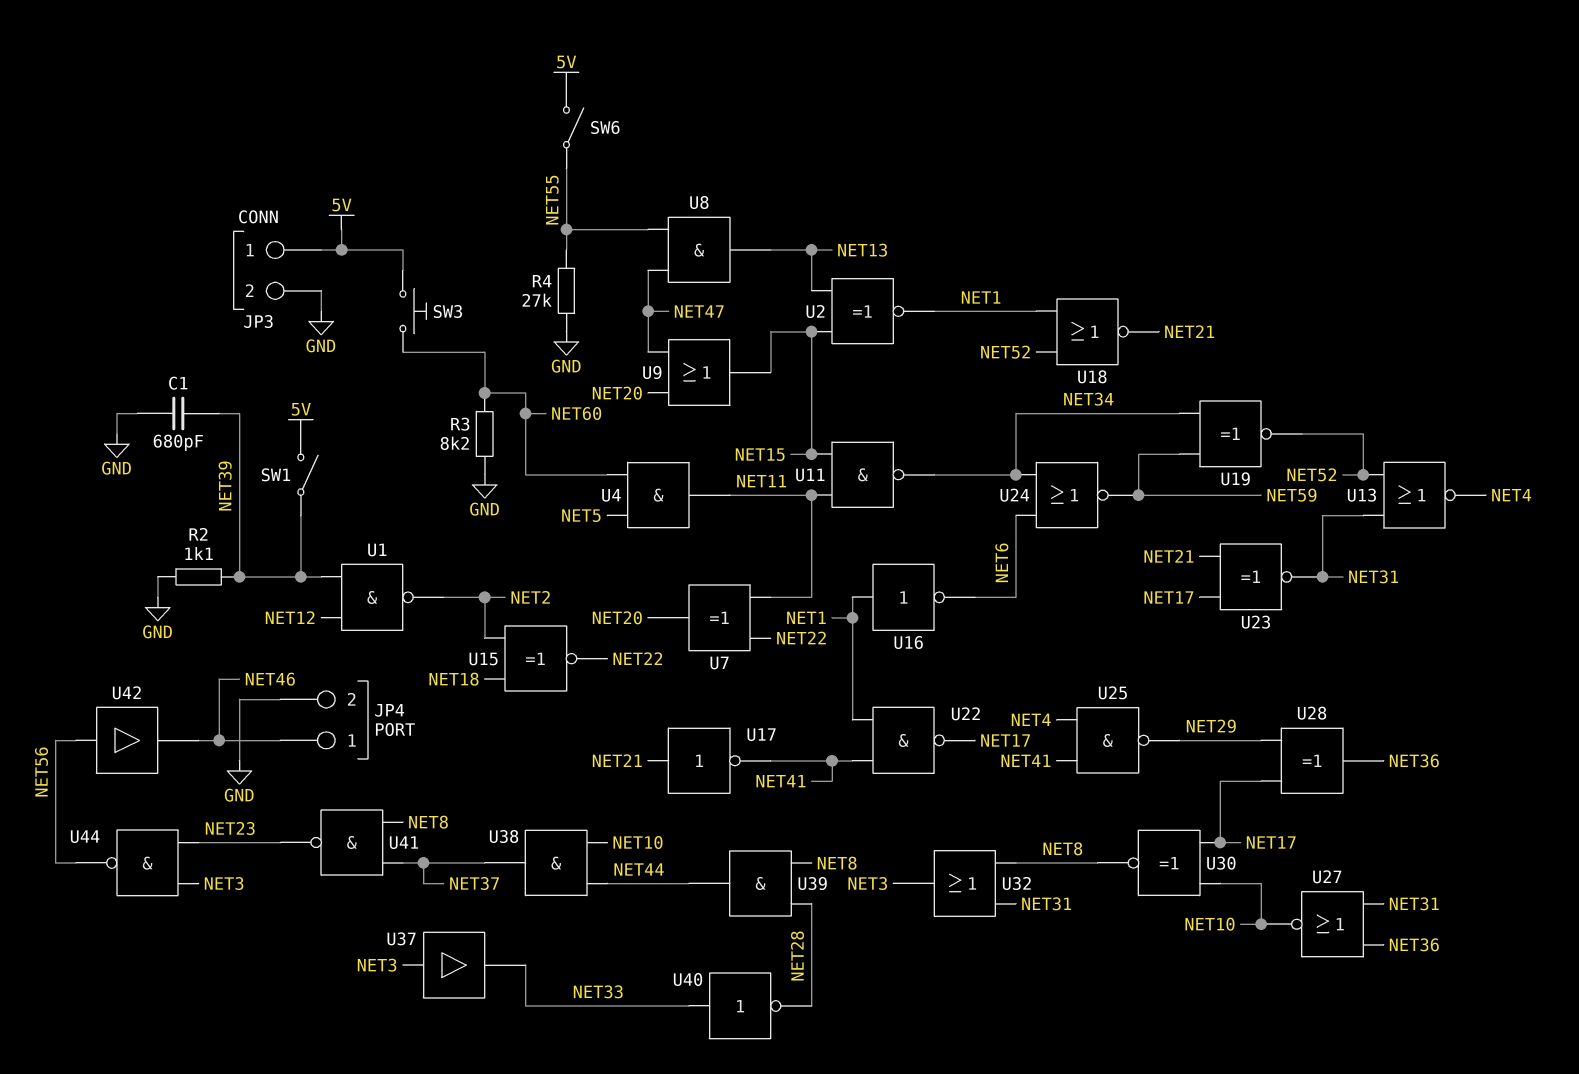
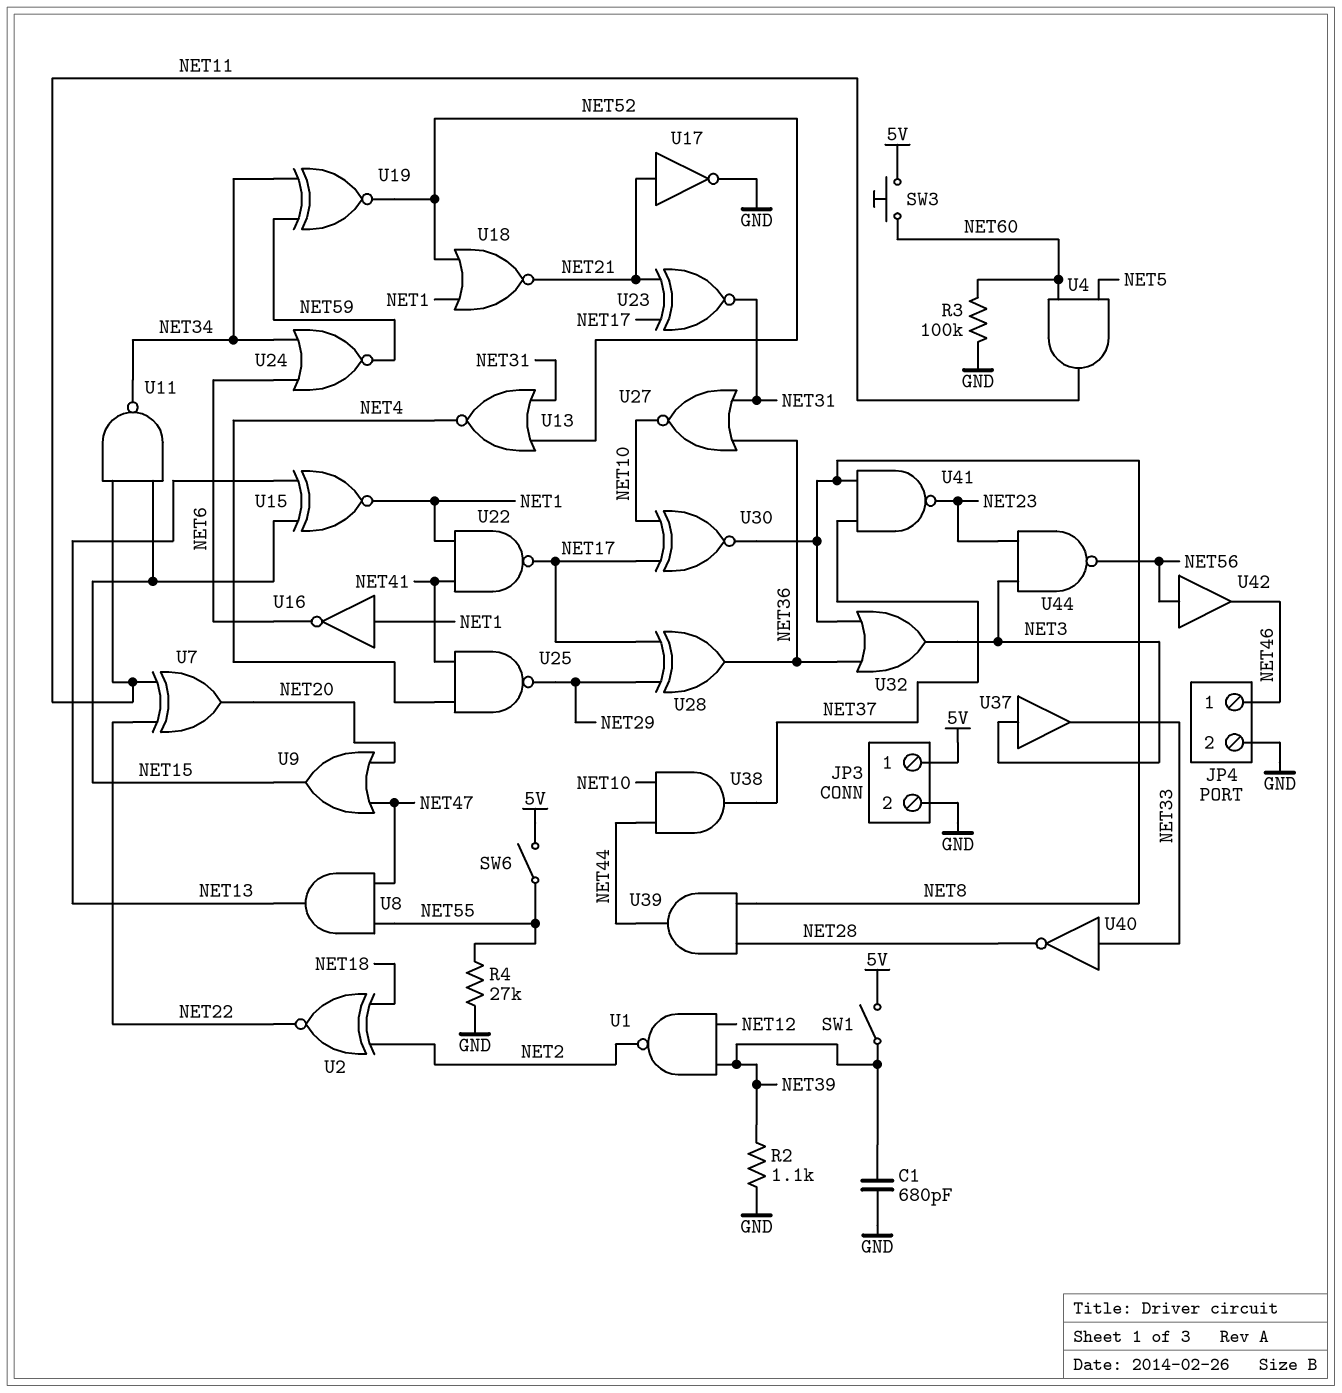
R3: 8.2k (GND, NET60) -> 100k (GND, NET60)
U2: XNOR (in NET13, in NET15, out NET1) -> XNOR (in NET2, in NET18, out NET22)
U15: XNOR (in NET2, in NET18, out NET22) -> XNOR (in NET13, in NET15, out NET1)
U17: NOT (in NET21, out NET41) -> NOT (in NET21, out GND)
U32: OR (in NET8, in NET31, out NET3) -> OR (in NET8, in NET36, out NET3)

